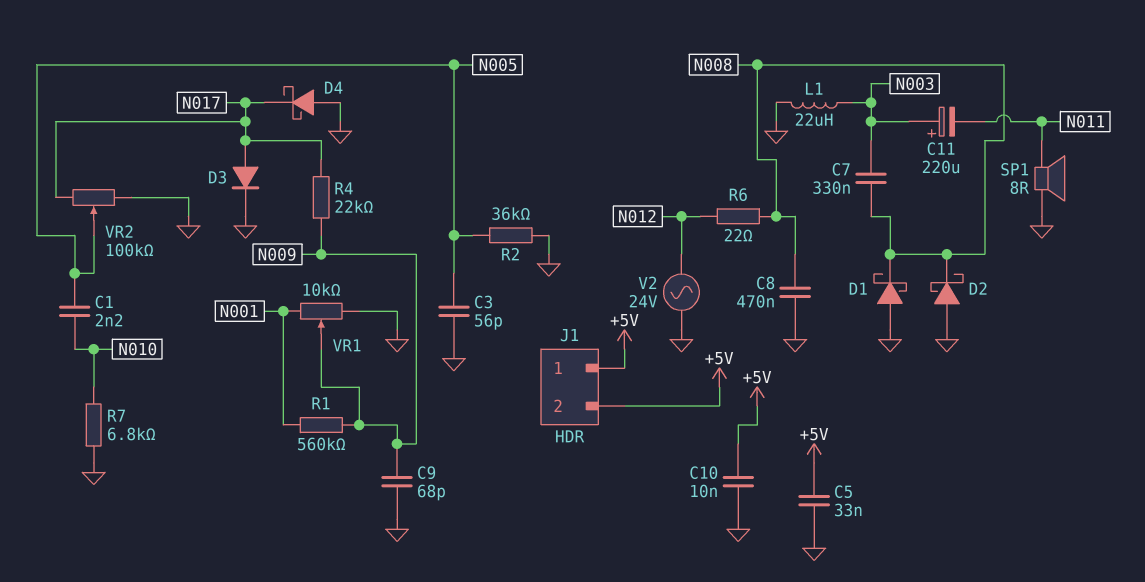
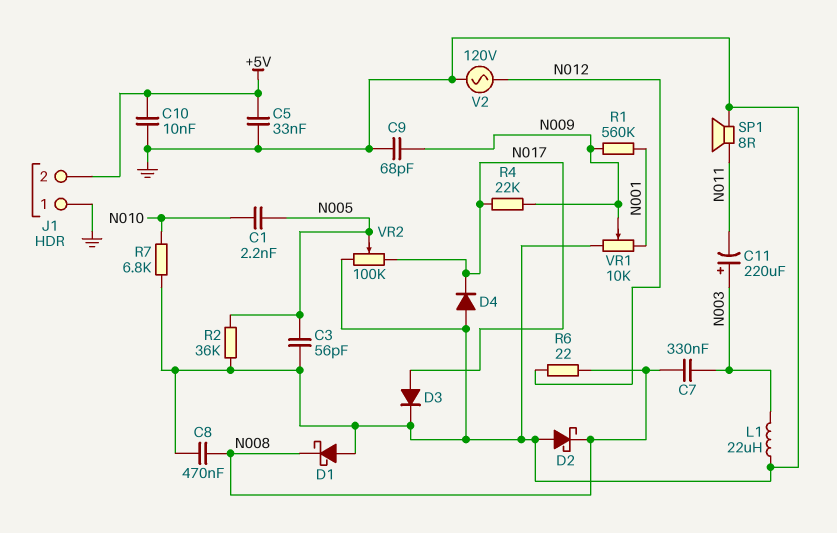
D4: schottky (A GND, K N017) -> diode (A GND, K N017)
J1 pin 1: +5V -> GND
V2: AC 24V (GND, N012) -> AC 120V (GND, N012)

